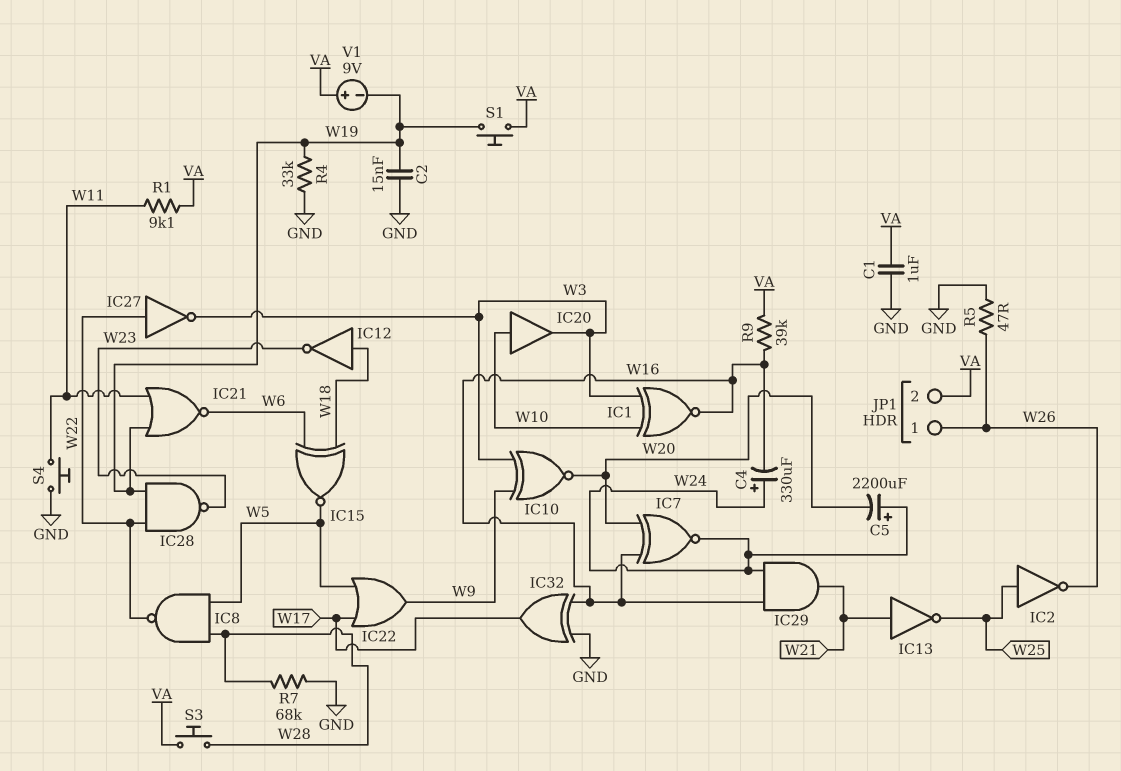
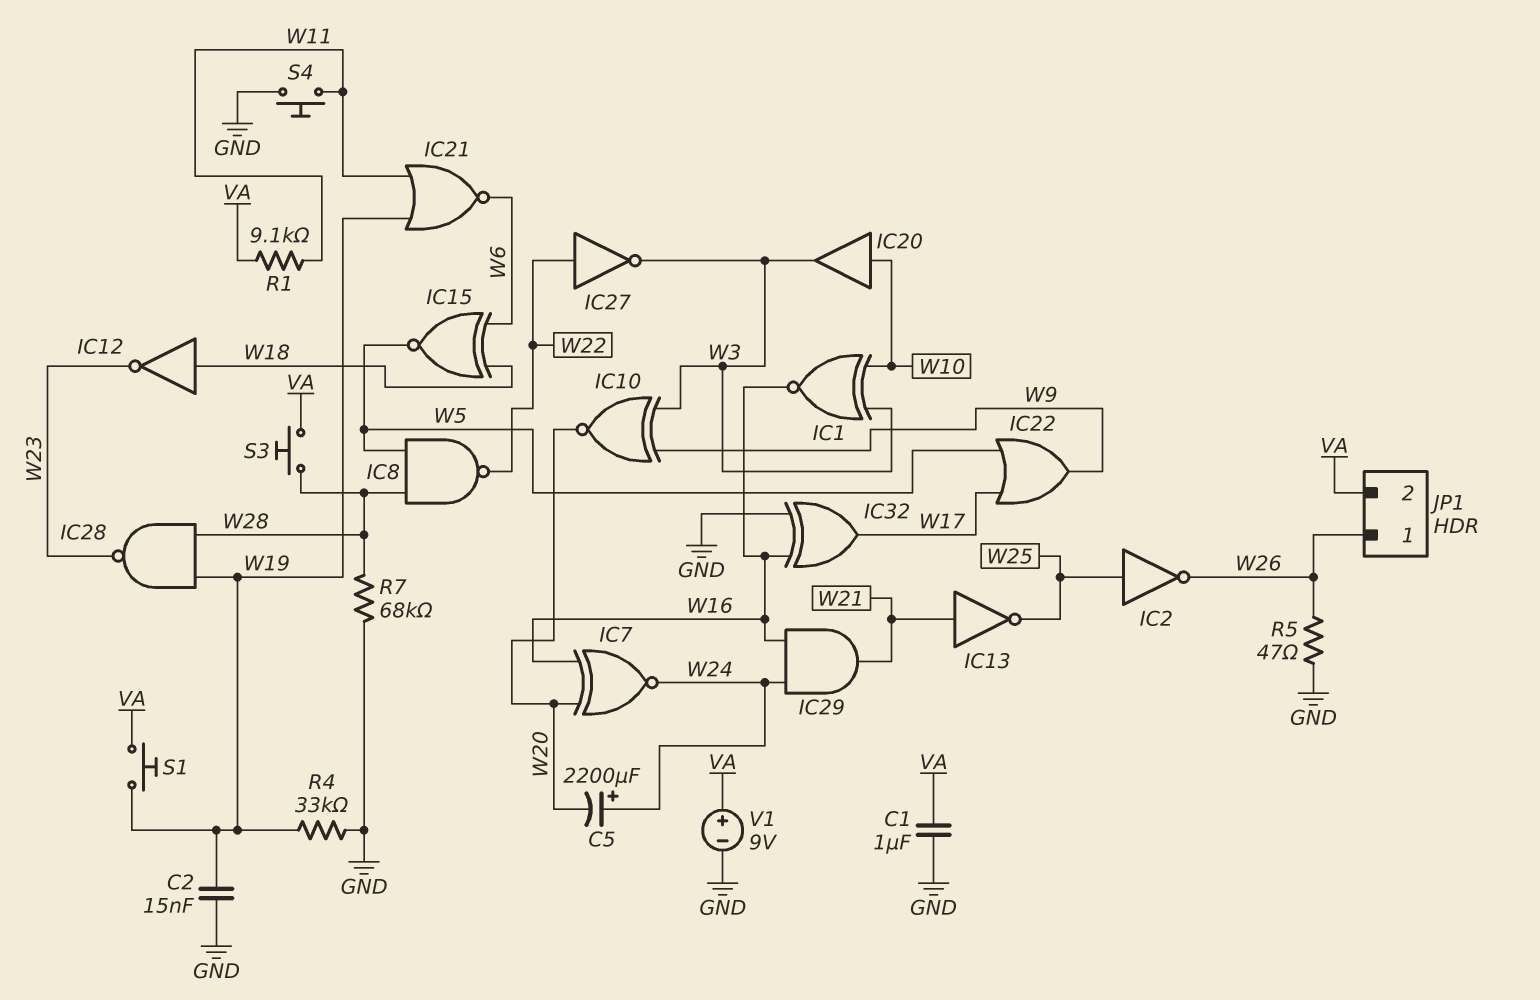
C4: 330uF (plus W24, minus W16) -> none
IC28: NAND (in W19, in W22, out W23) -> NAND (in W19, in W28, out W23)
R9: 39k (VA, W16) -> none
V1: 9V (plus VA, minus W19) -> 9V (plus VA, minus GND)

